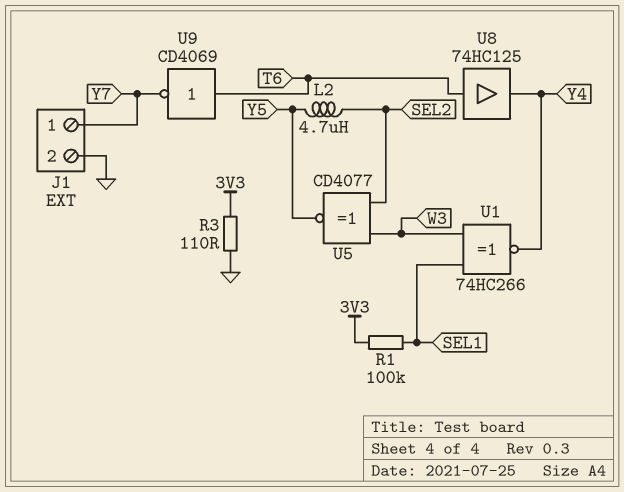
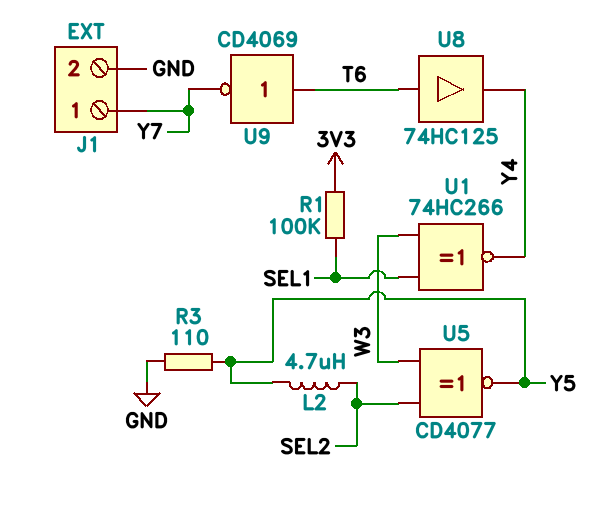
R3: 110 (3V3, GND) -> 110 (GND, Y5)

